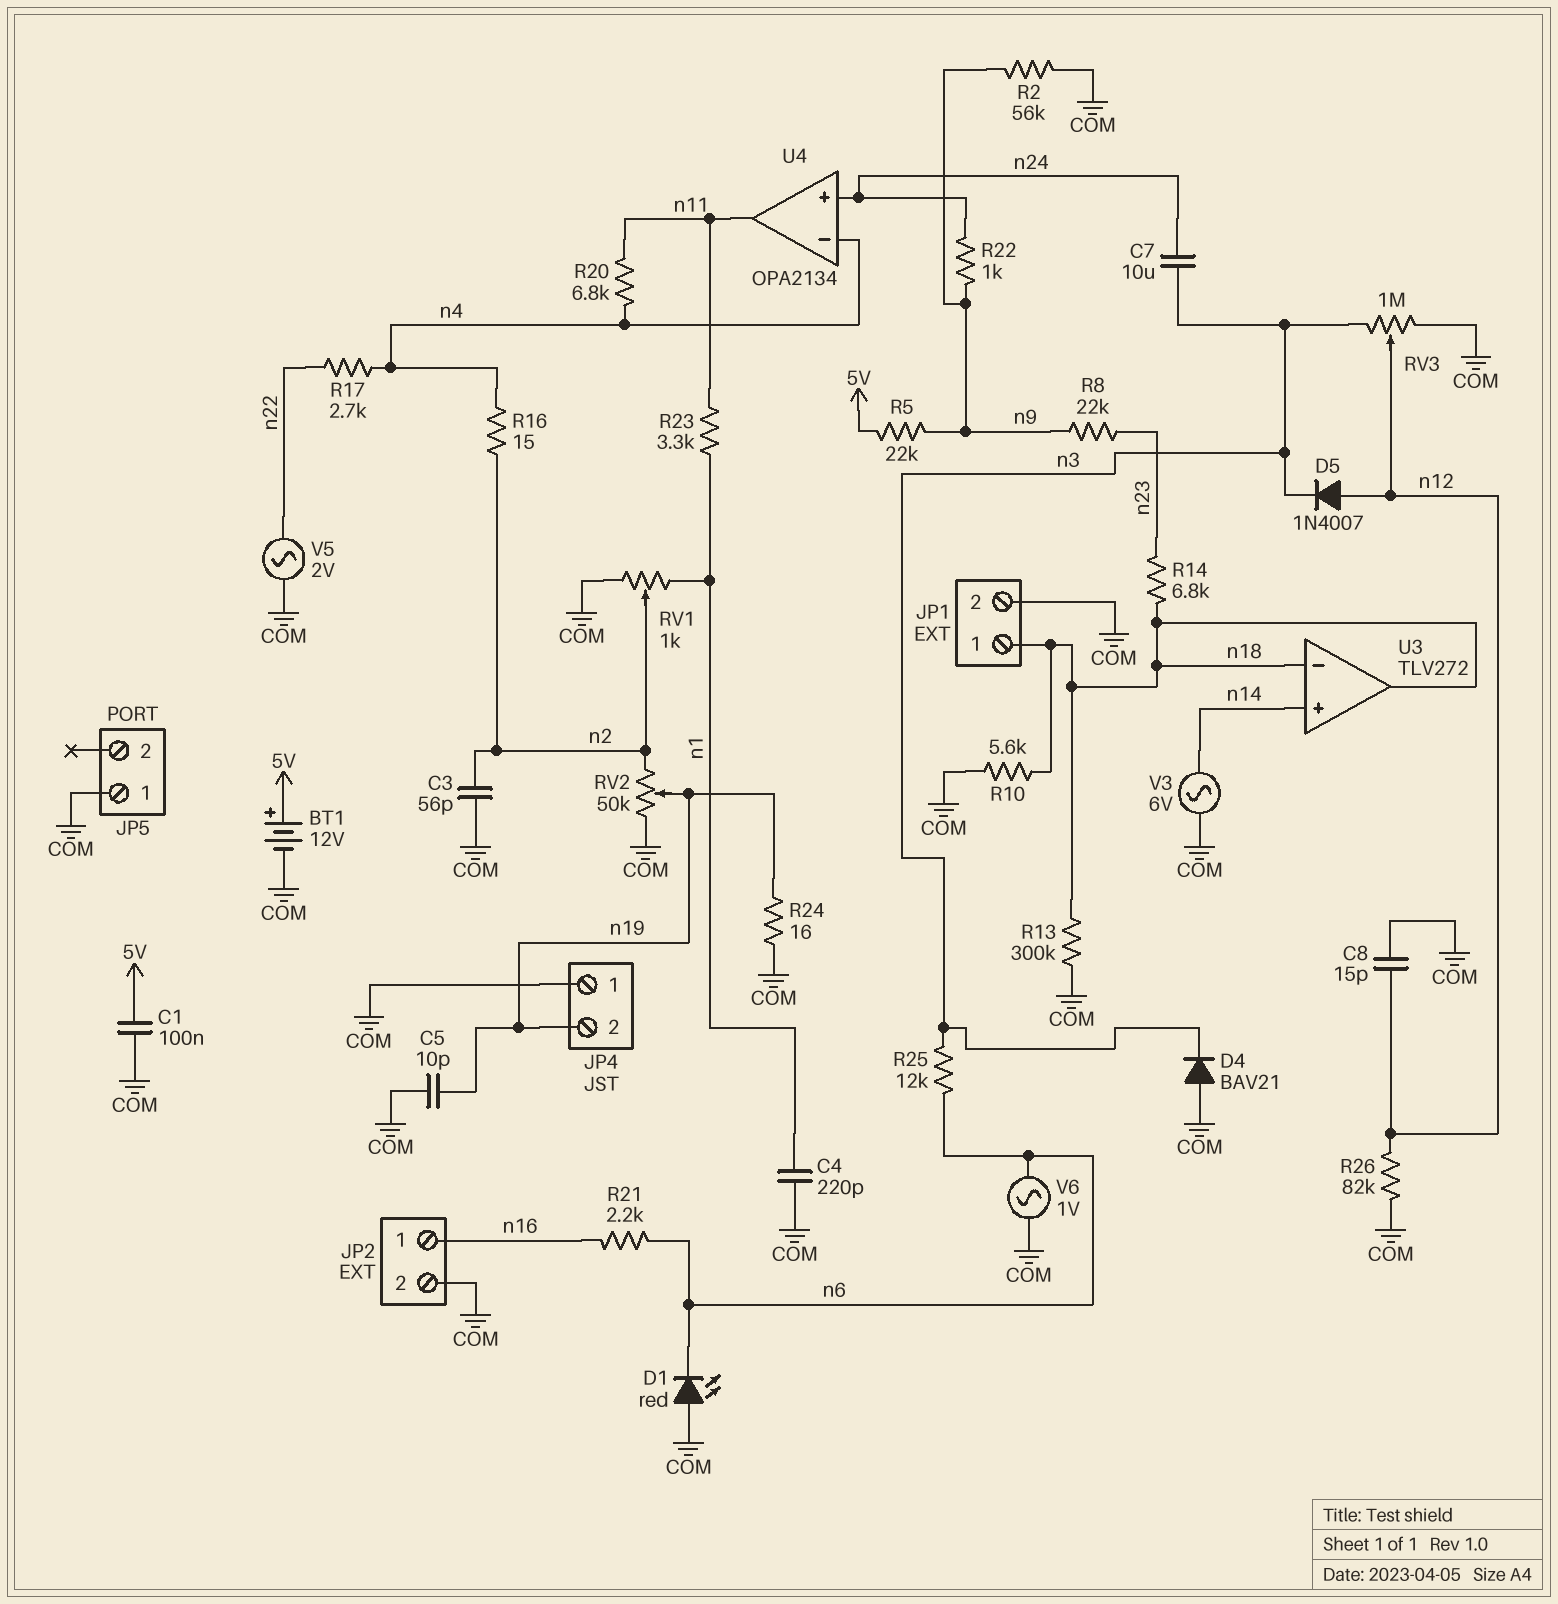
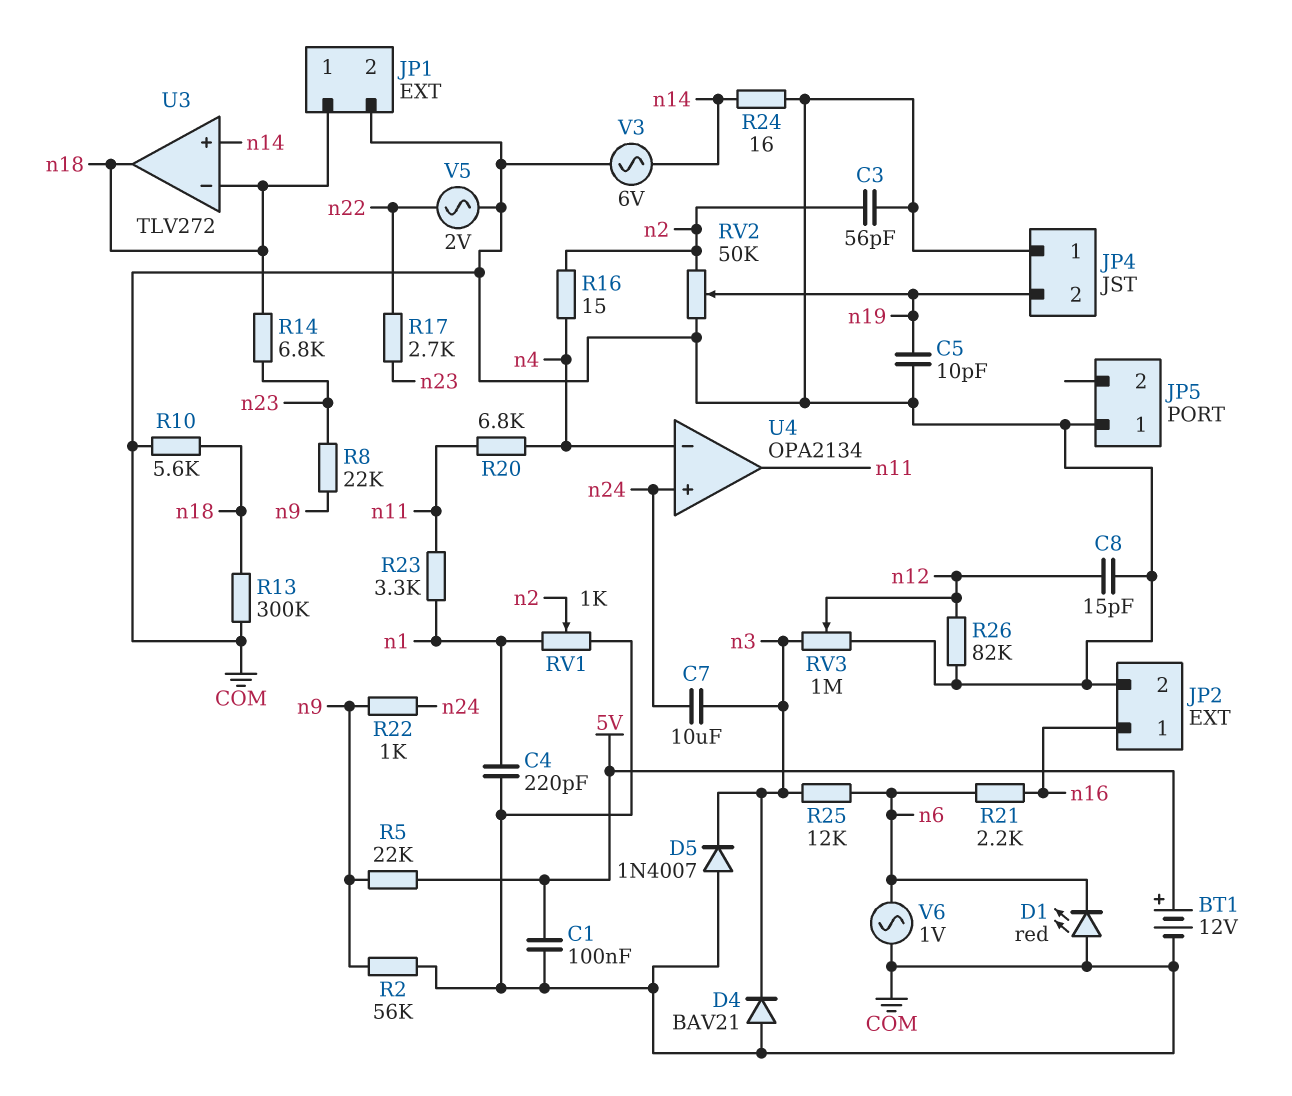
D5: diode 1N4007 (A n12, K n3) -> diode 1N4007 (A COM, K n3)
R17: 2.7k (n4, n22) -> 2.7k (n22, n23)
R24: 16 (COM, n19) -> 16 (COM, n14)

